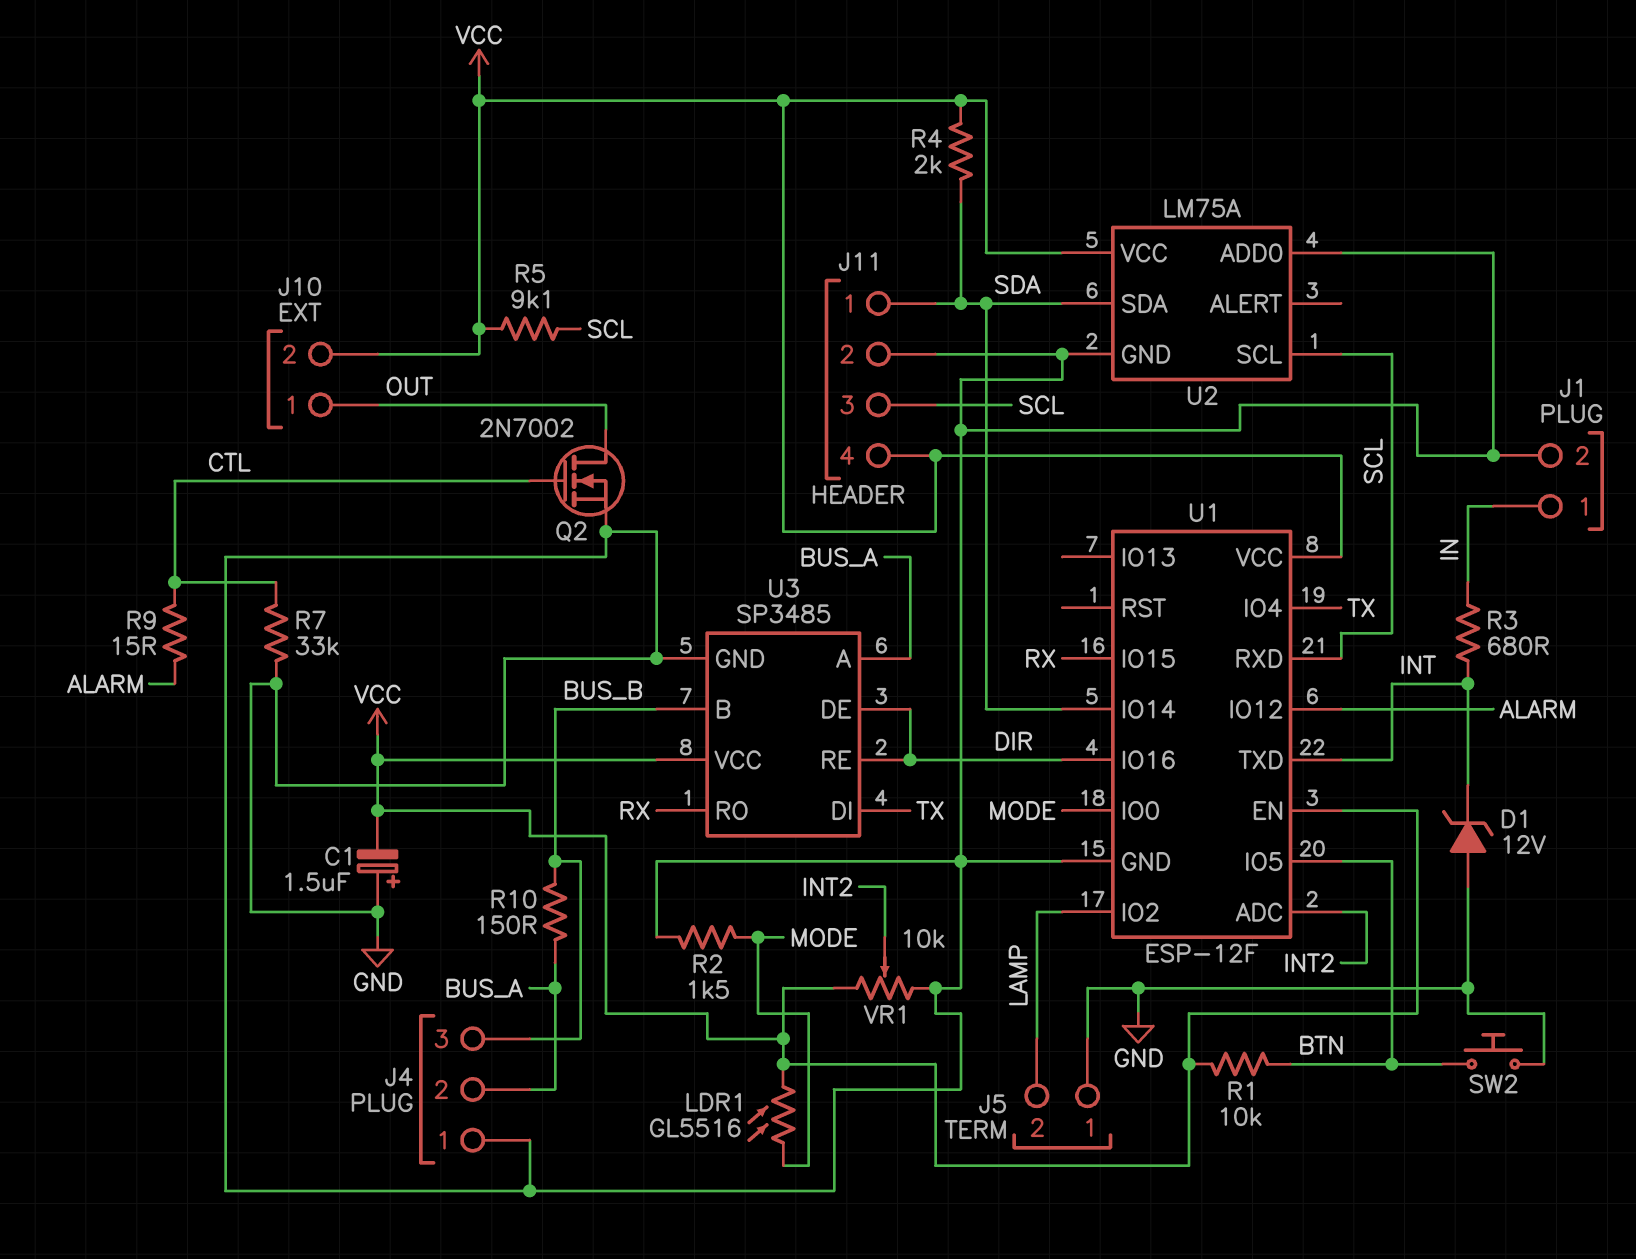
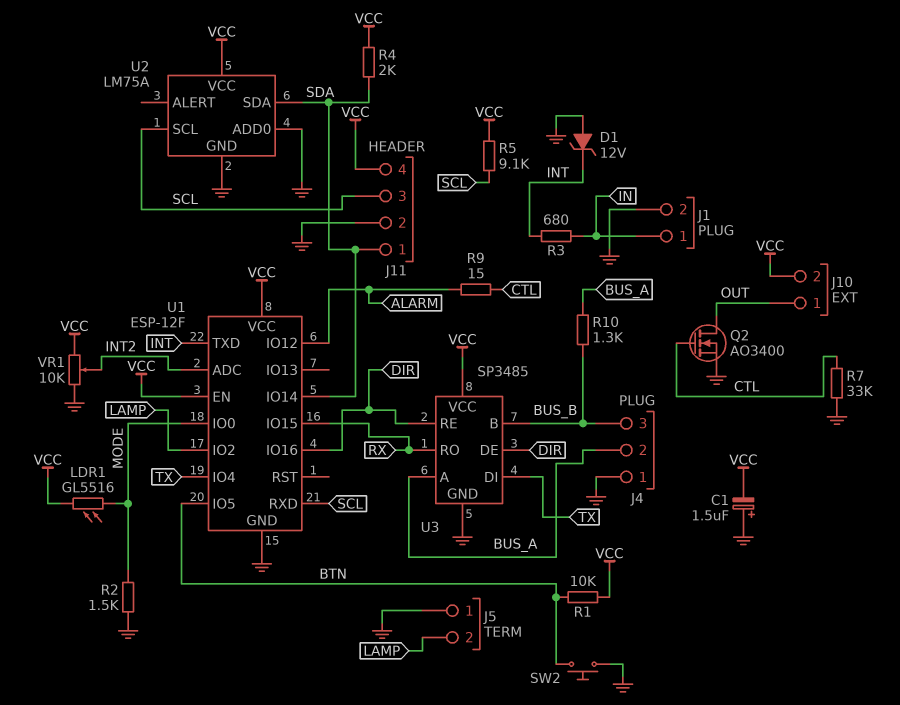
Q2: NMOS 2N7002 (G CTL, D OUT, S GND) -> NMOS AO3400 (G CTL, D OUT, S GND)
R10: 150 (BUS_A, BUS_B) -> 1.3k (BUS_A, BUS_B)

